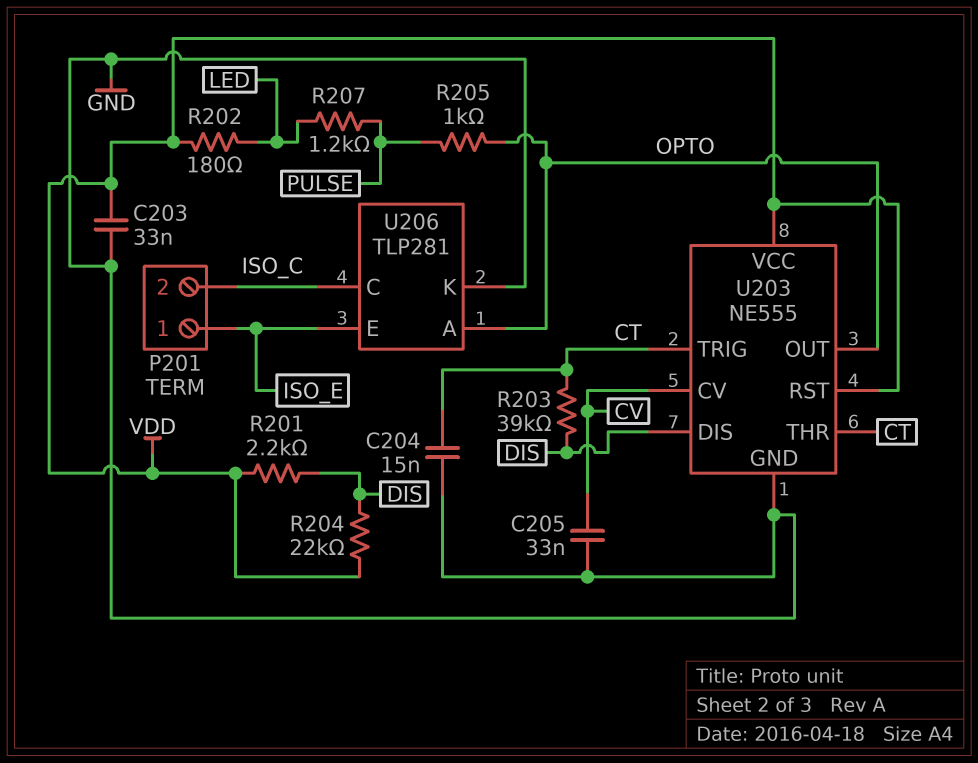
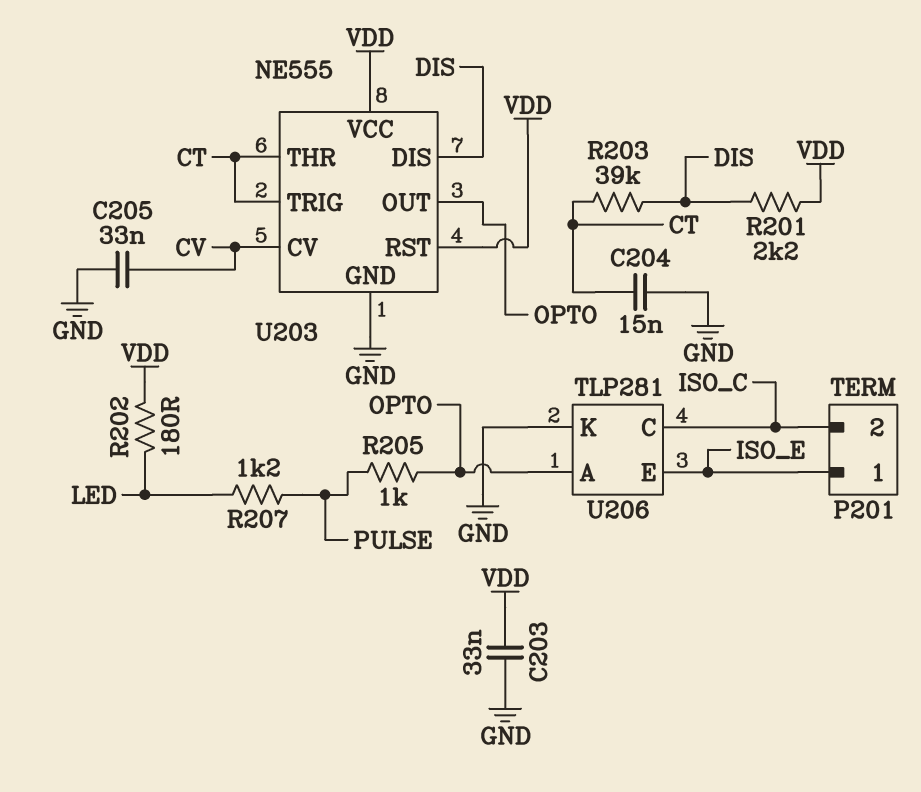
R204: 22k (DIS, VDD) -> none

